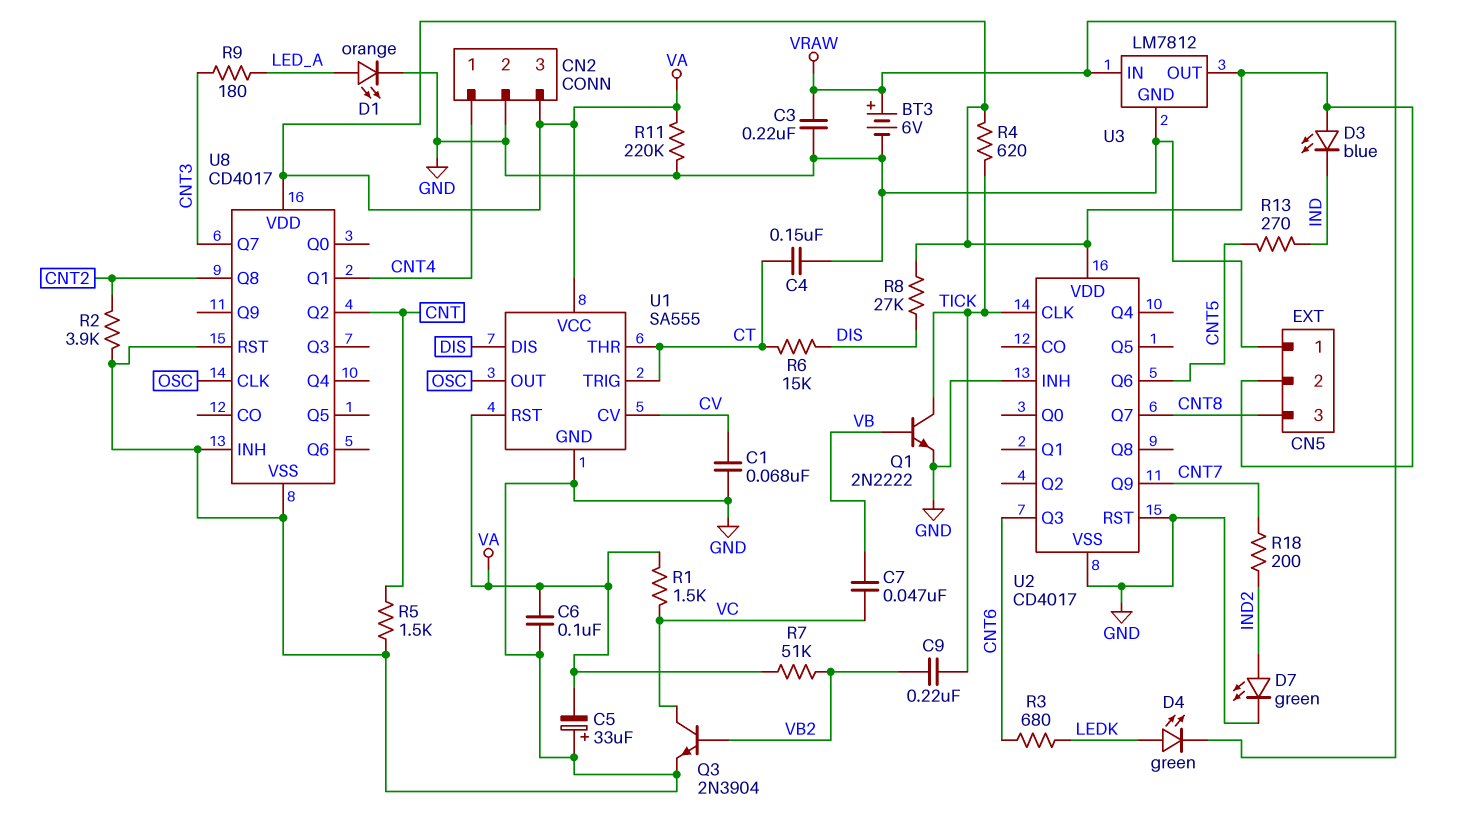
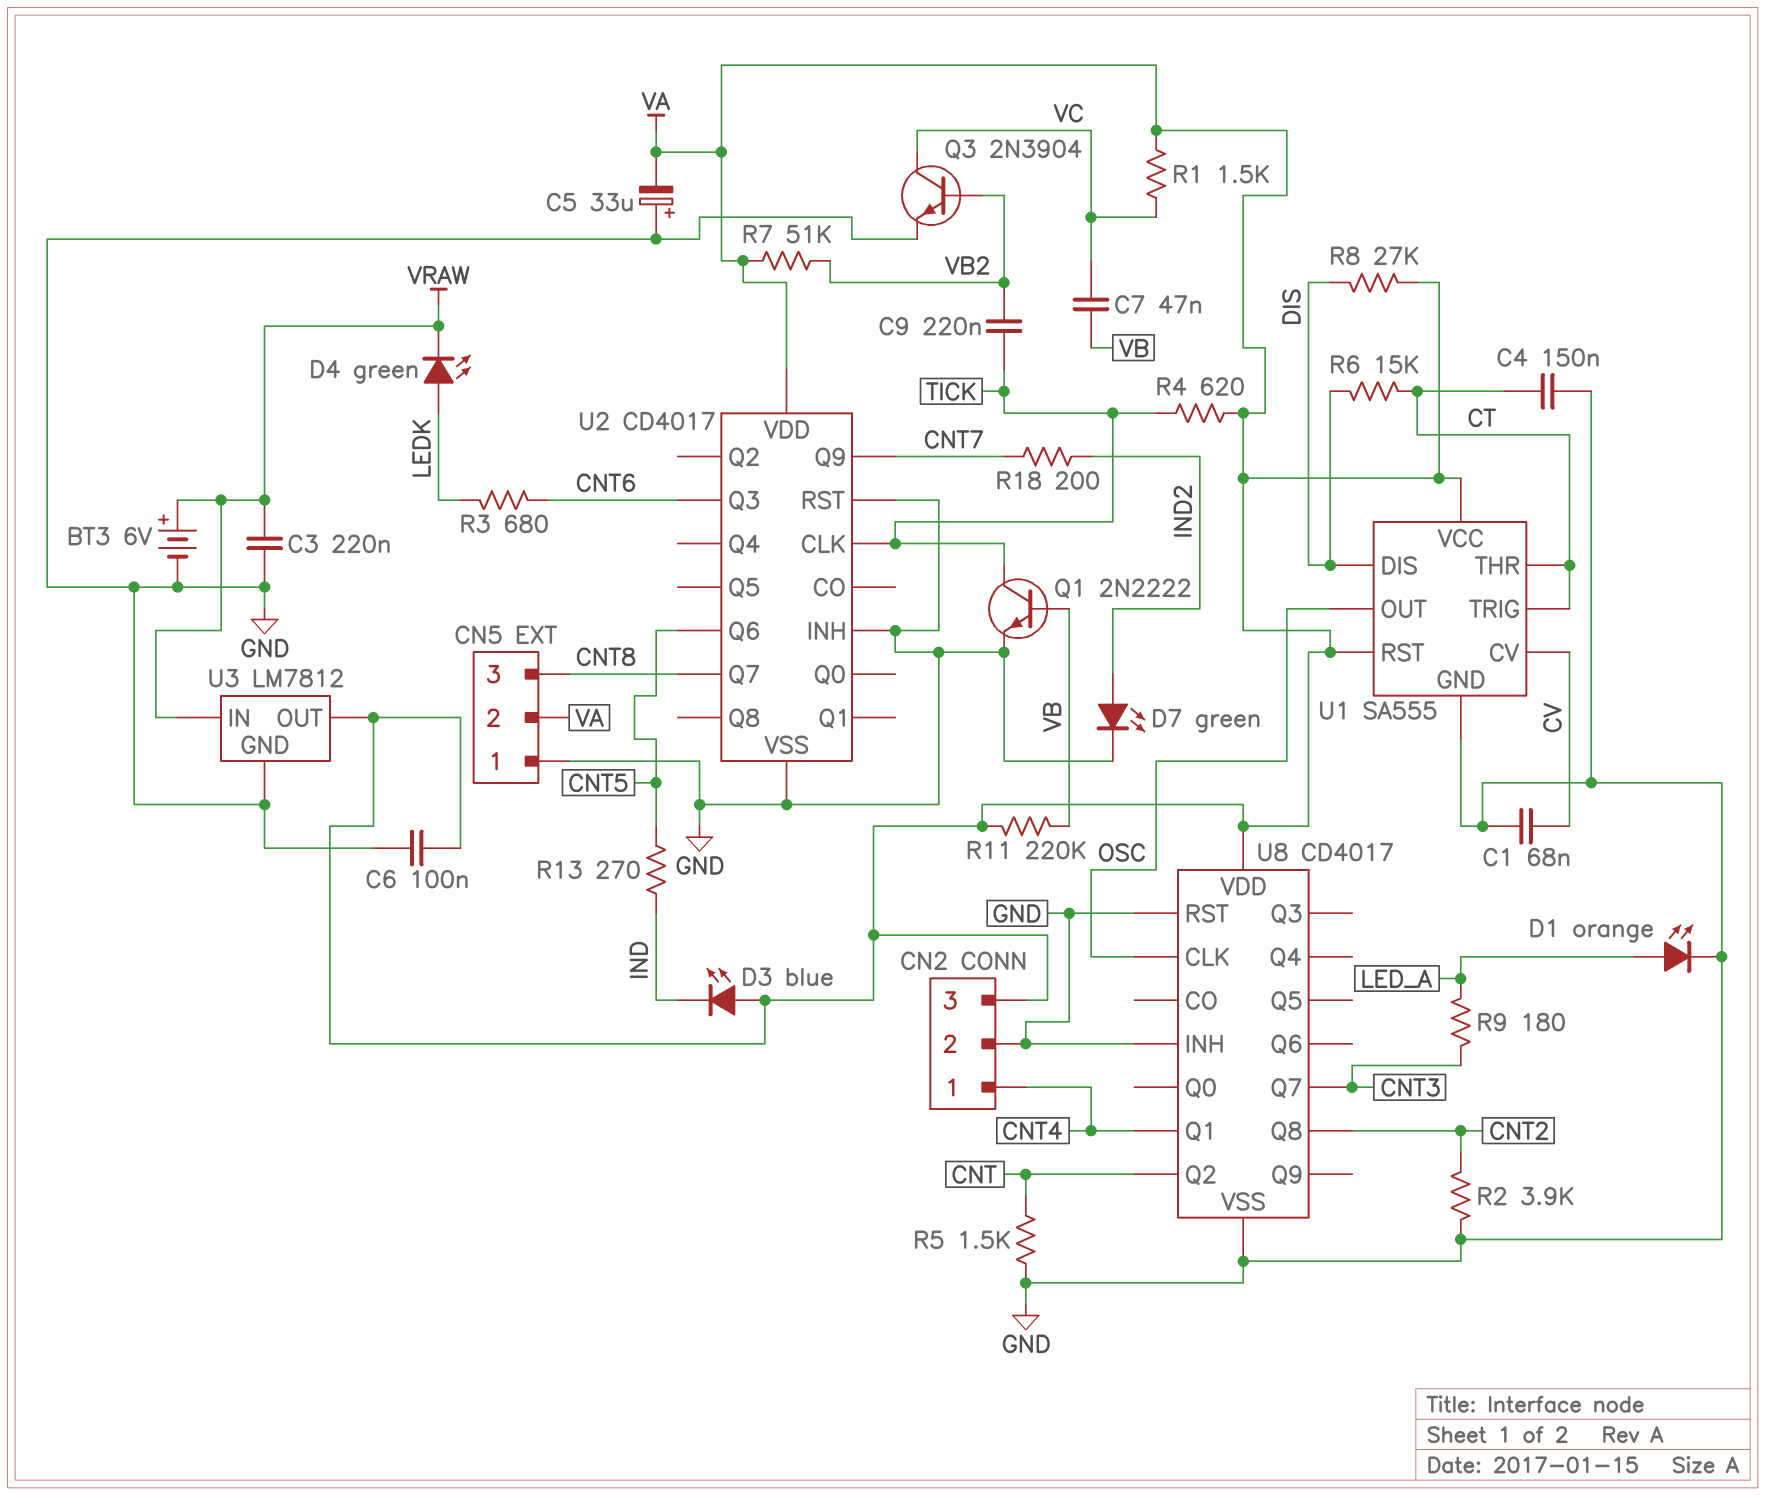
R11: 220k (GND, VA) -> 220k (VA, VB)

